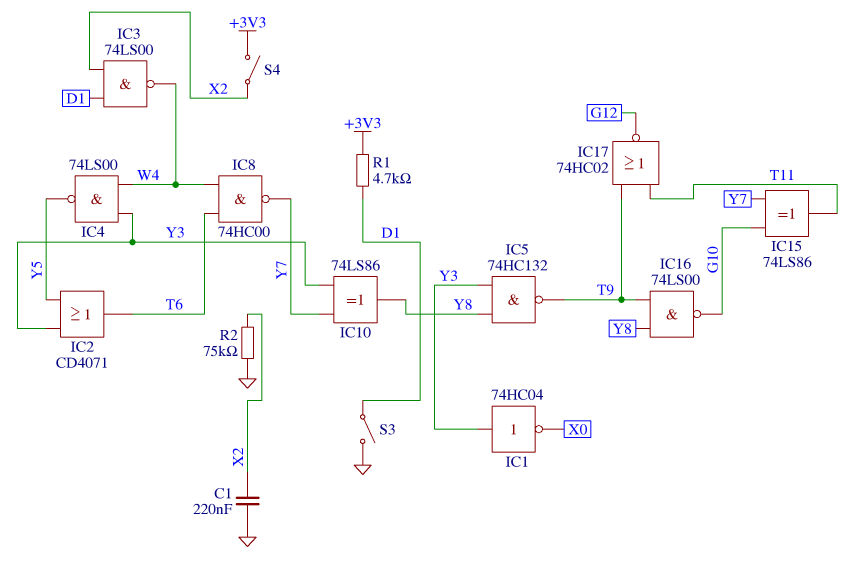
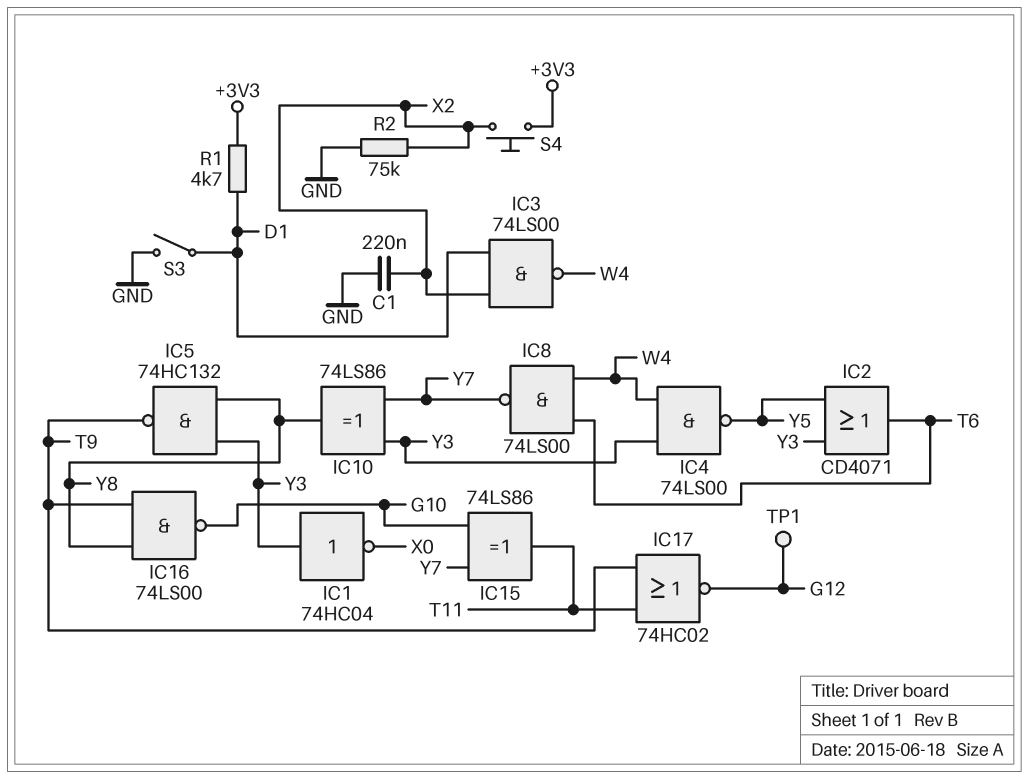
IC8: NAND 74HC00 (in T6, in W4, out Y7) -> NAND 74LS00 (in T6, in W4, out Y7)
S4: switch (+3V3, X2) -> button (+3V3, X2)
TP1: none -> test point (G12)

